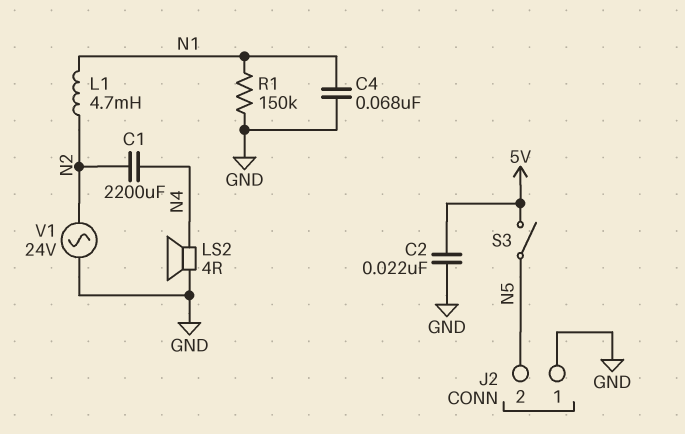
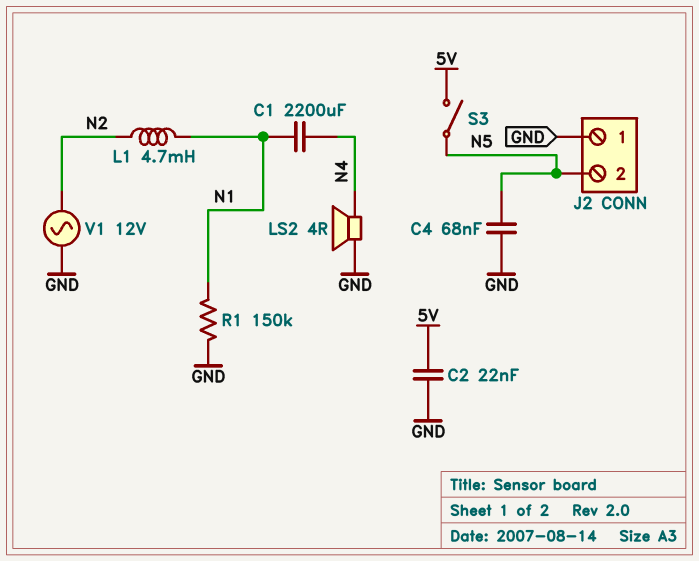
C1: 2200uF (N2, N4) -> 2200uF (N1, N4)
C4: 68nF (GND, N1) -> 68nF (GND, N5)
V1: AC 24V (GND, N2) -> AC 12V (GND, N2)

